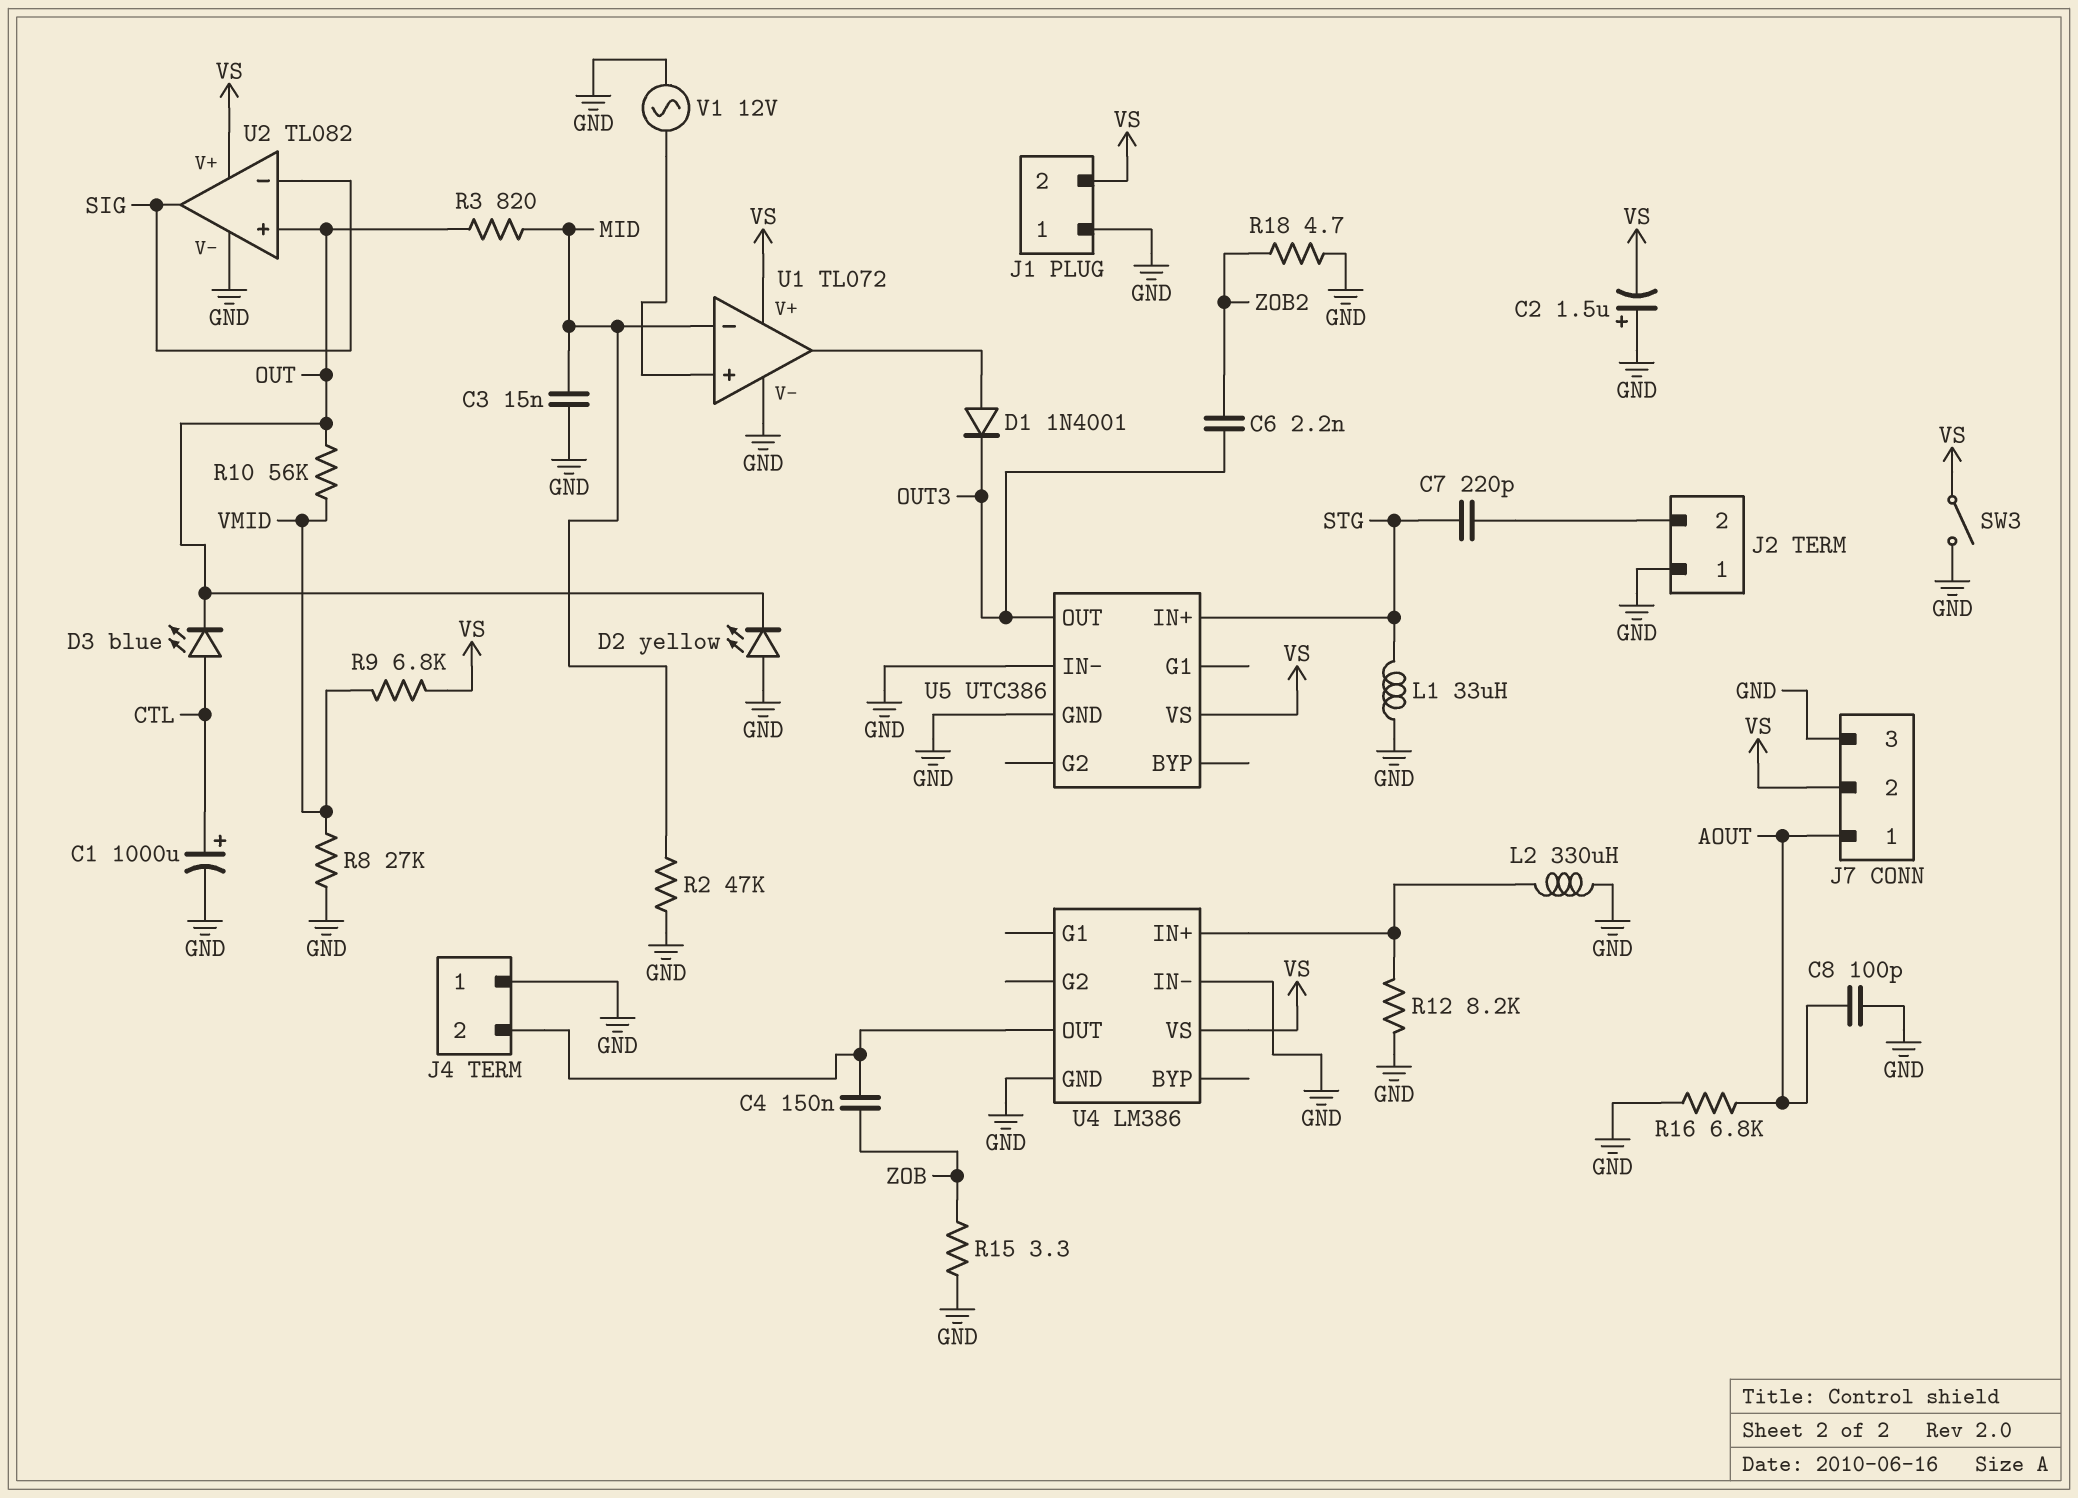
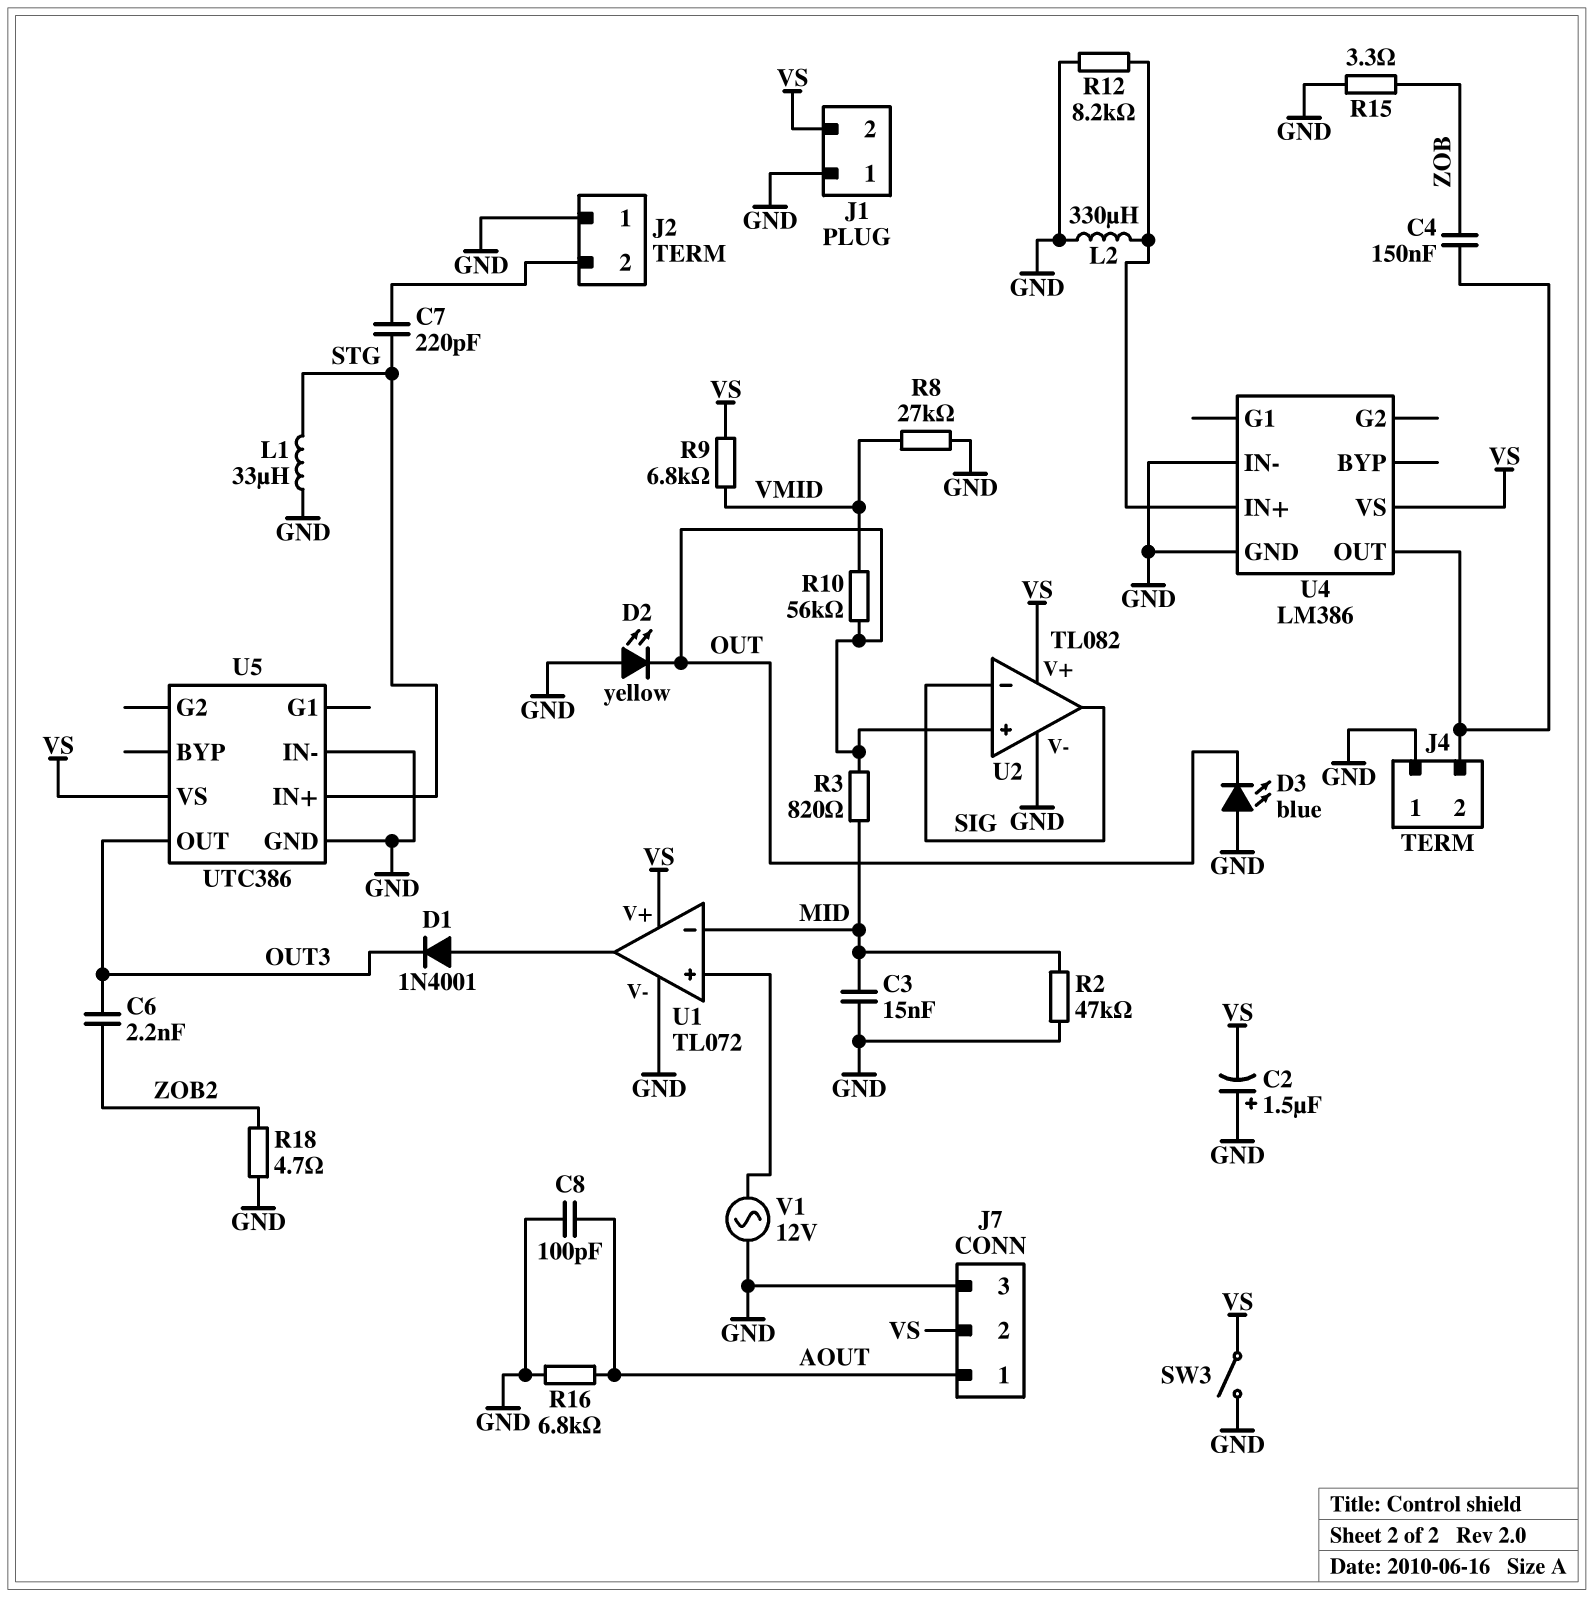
C1: 1000uF (plus CTL, minus GND) -> none
D3: LED blue (A CTL, K OUT) -> LED blue (A GND, K OUT)

